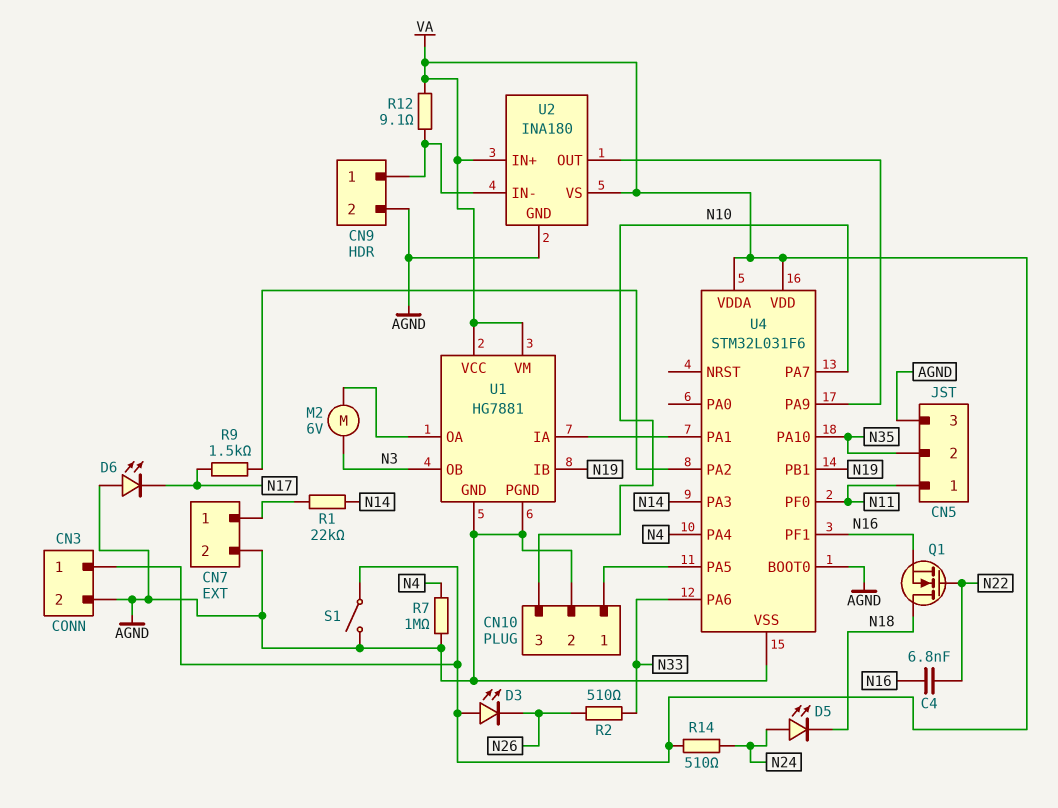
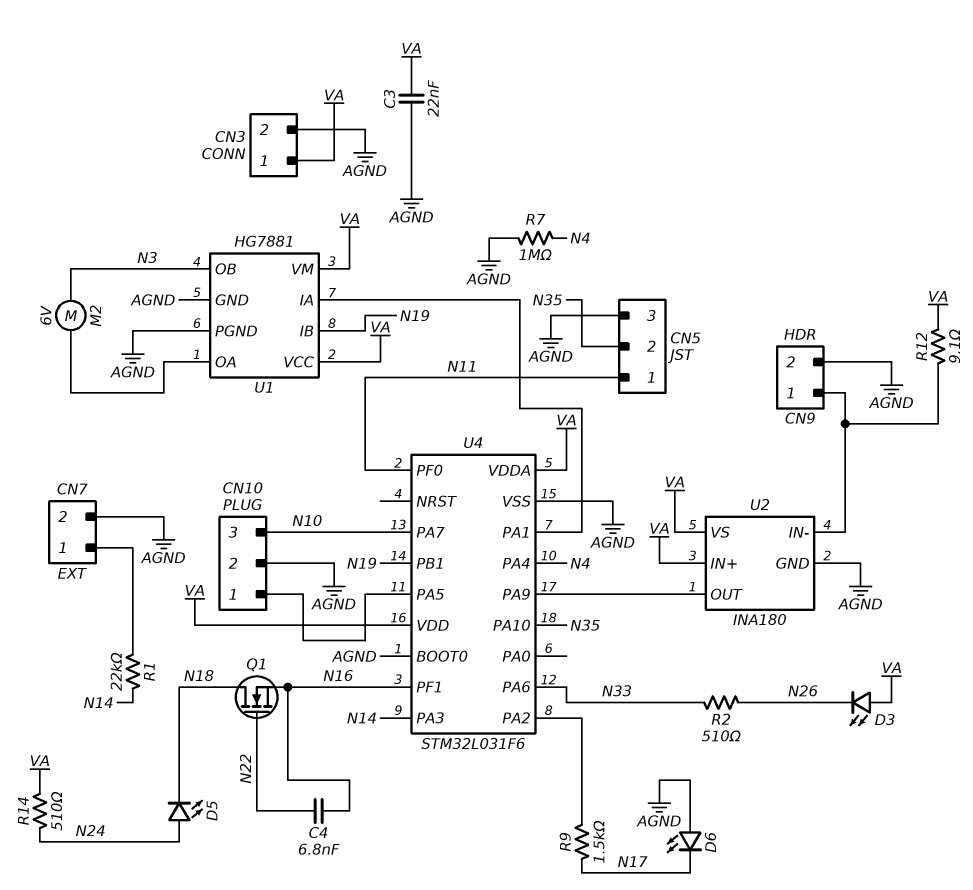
C3: none -> 22nF (AGND, VA)
S1: switch (AGND, VA) -> none

